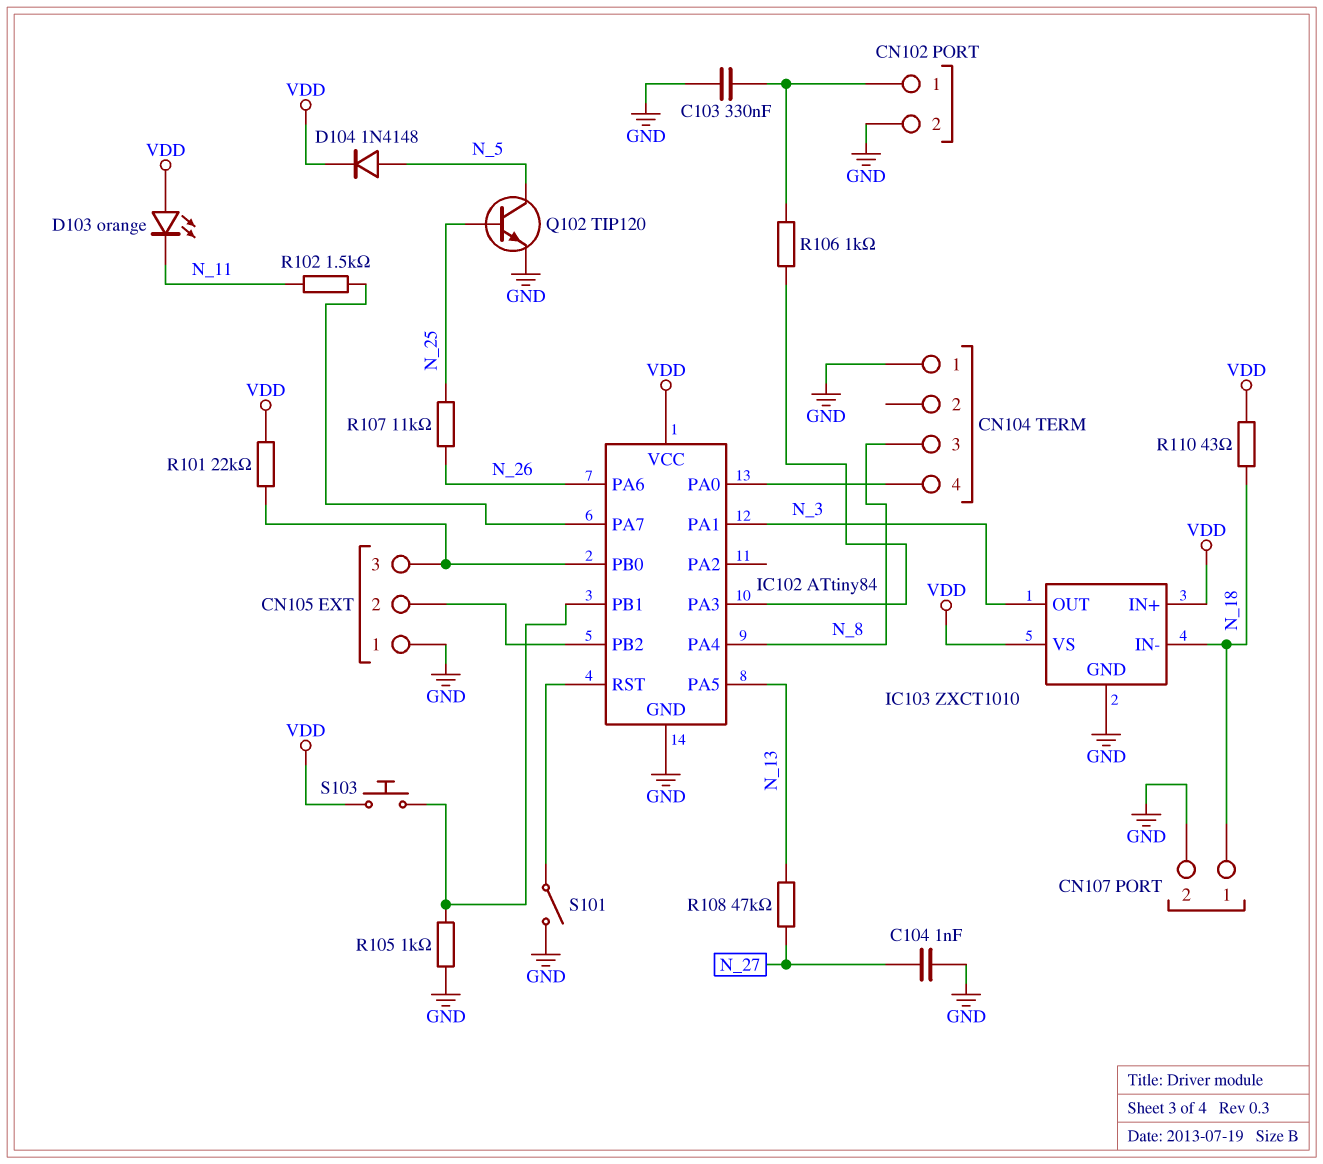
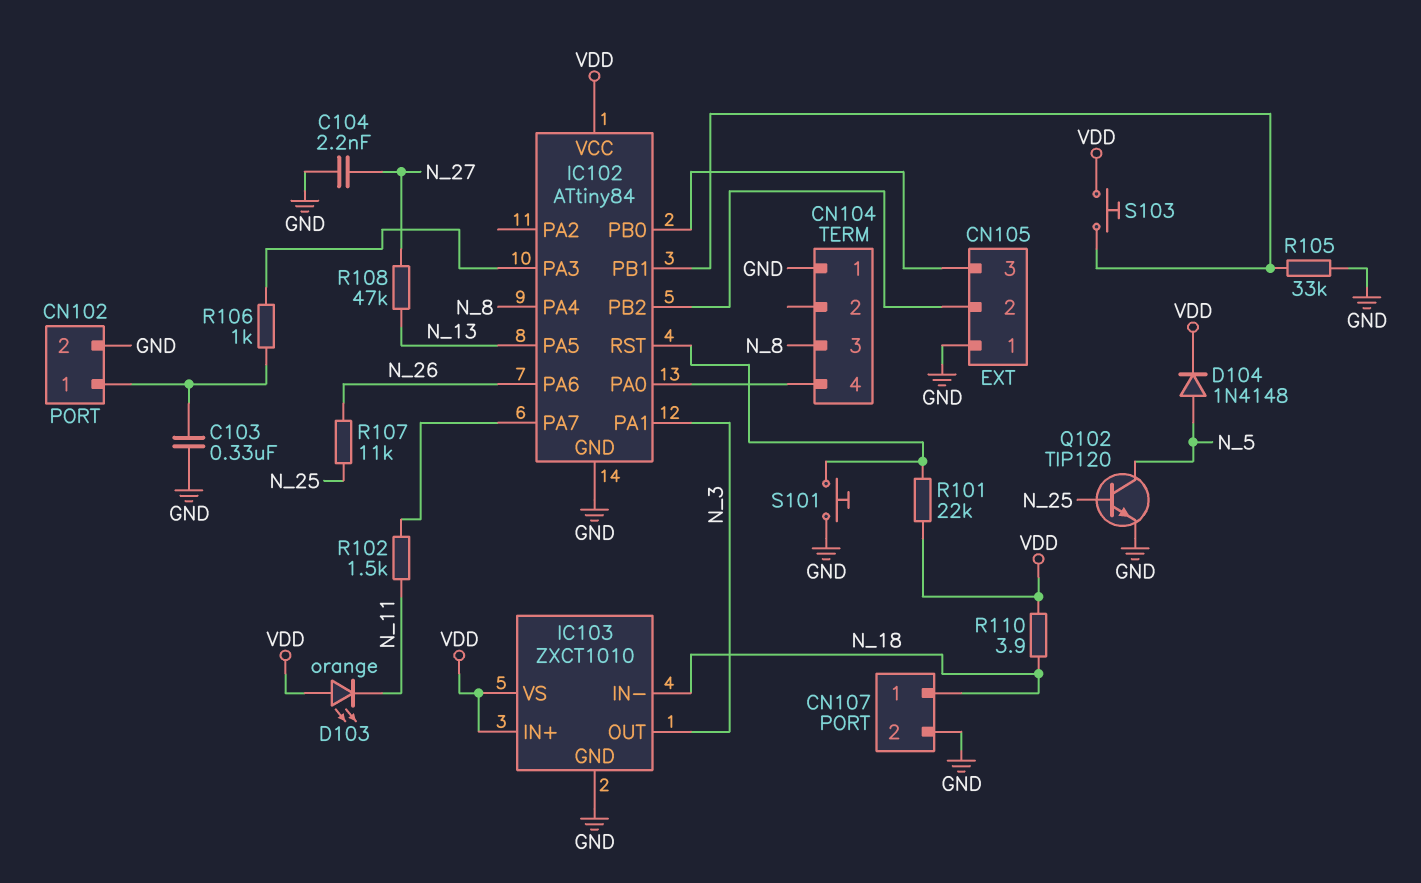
C104: 1nF (GND, N_27) -> 2.2nF (GND, N_27)
R101: 22k (CN105/3, VDD) -> 22k (IC102/RST, VDD)
R105: 1k (GND, IC102/PB1) -> 33k (GND, IC102/PB1)
R110: 43 (N_18, VDD) -> 3.9 (N_18, VDD)
S101: switch (GND, IC102/RST) -> button (GND, IC102/RST)

